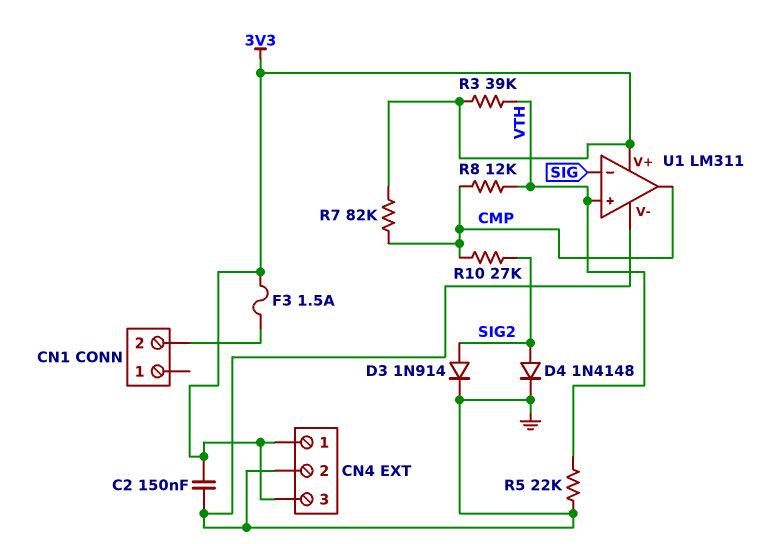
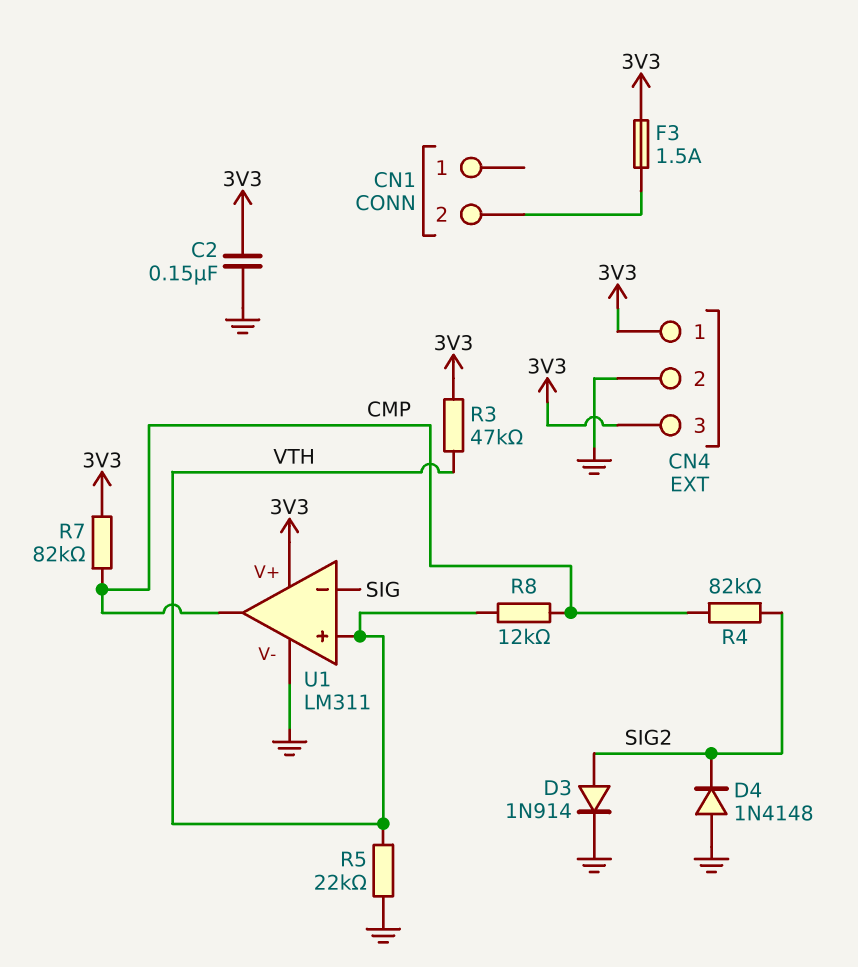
D4: diode 1N4148 (A SIG2, K GND) -> diode 1N4148 (A GND, K SIG2)
R3: 39k (3V3, VTH) -> 47k (3V3, VTH)
R4: none -> 82k (CMP, SIG2)
R10: 27k (CMP, SIG2) -> none

